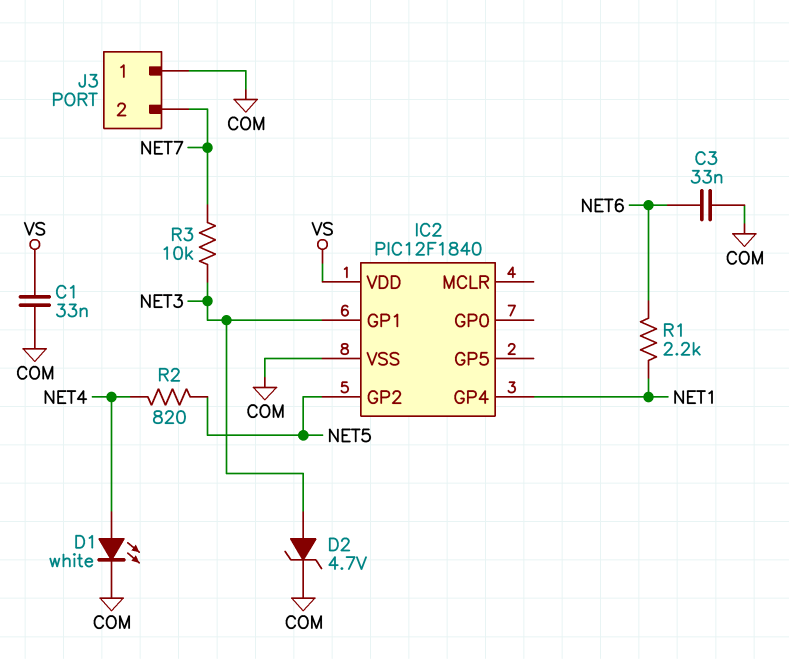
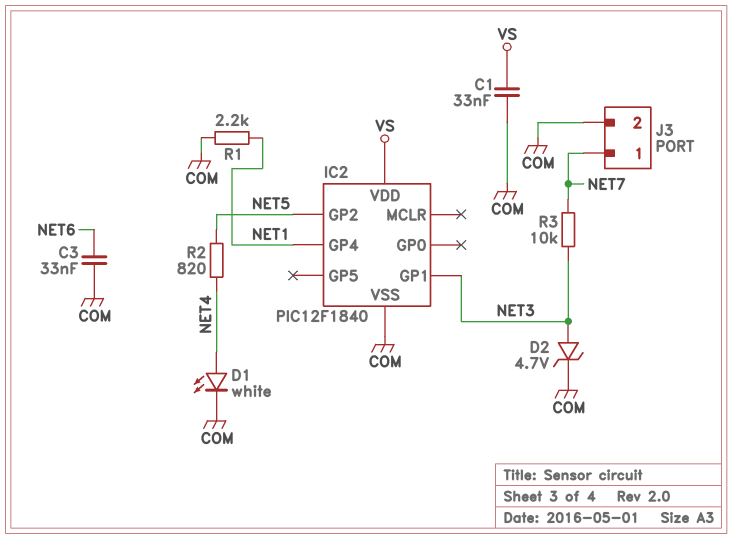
J3 pin 1: COM -> NET7
J3 pin 2: NET7 -> COM
R1: 2.2k (NET1, NET6) -> 2.2k (COM, NET1)

